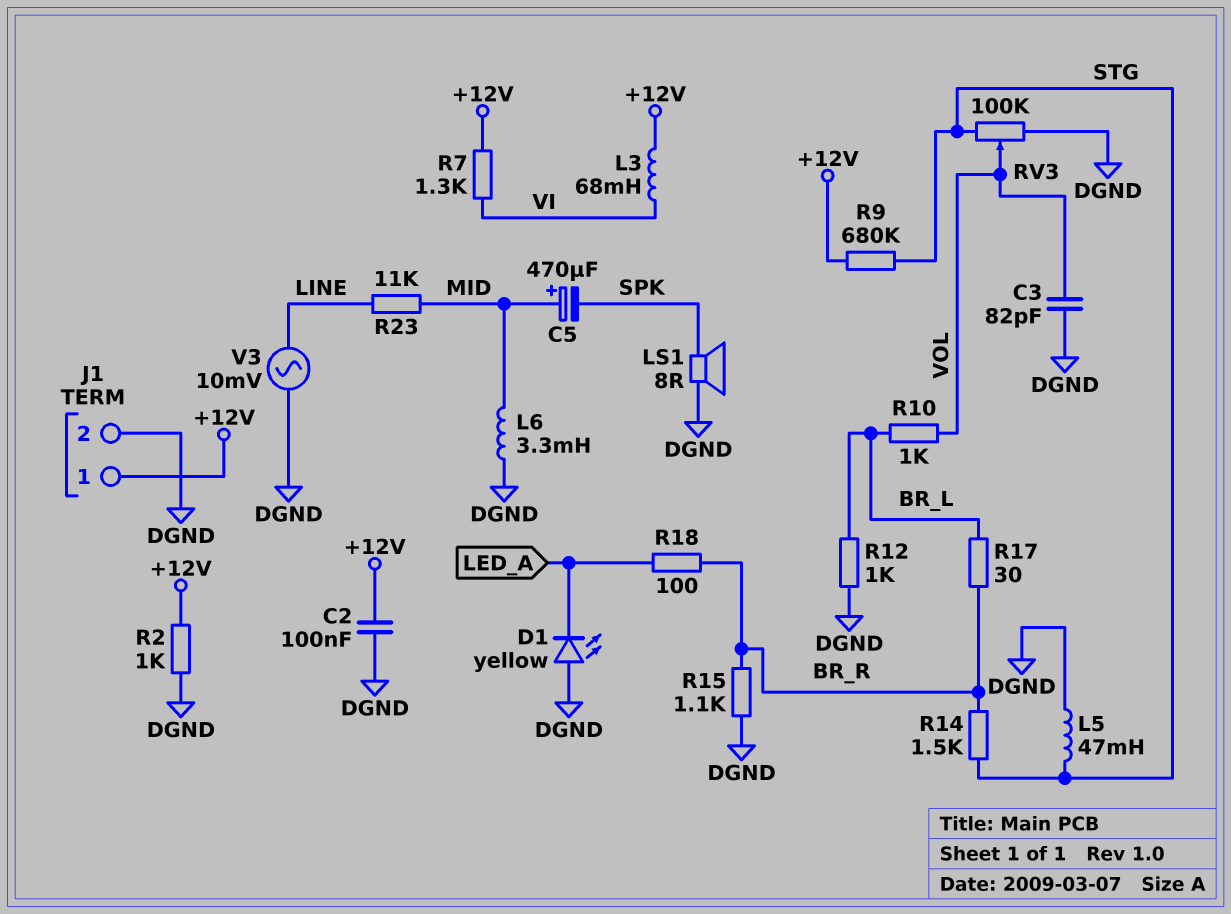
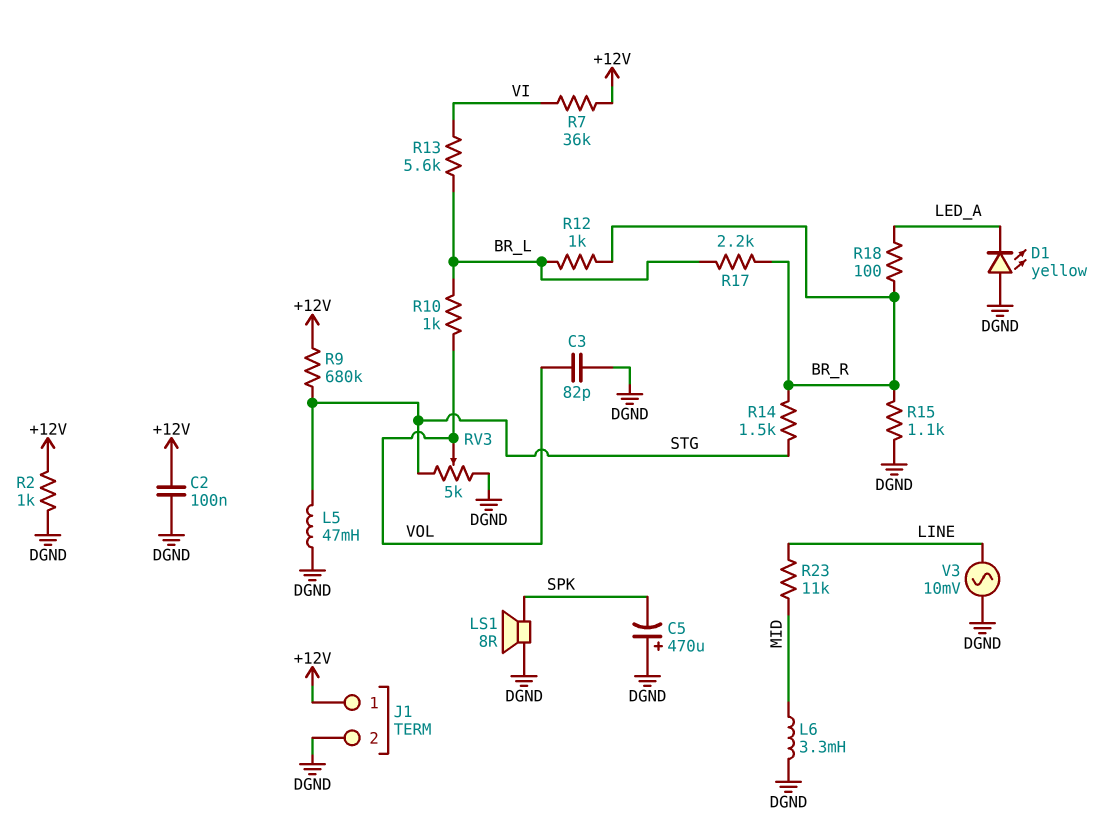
C5: 470uF (plus MID, minus SPK) -> 470uF (plus DGND, minus SPK)
L3: 68mH (+12V, VI) -> none
R7: 1.3k (+12V, VI) -> 36k (+12V, VI)
R12: 1k (BR_L, DGND) -> 1k (BR_L, BR_R)
R13: none -> 5.6k (BR_L, VI)
R17: 30 (BR_L, BR_R) -> 2.2k (BR_L, BR_R)
RV3: 100k (DGND, STG, wiper VOL) -> 5k (DGND, STG, wiper VOL)

